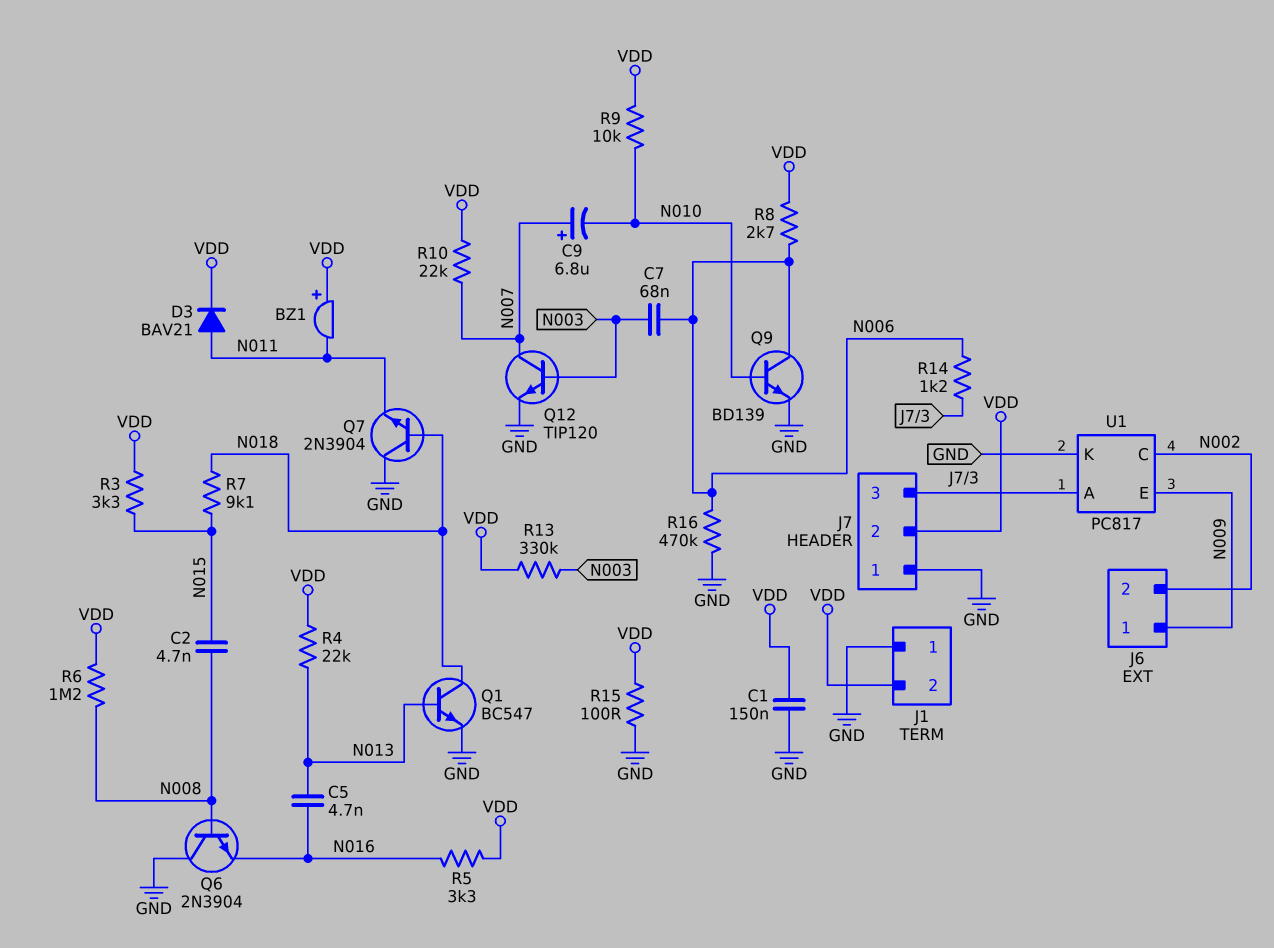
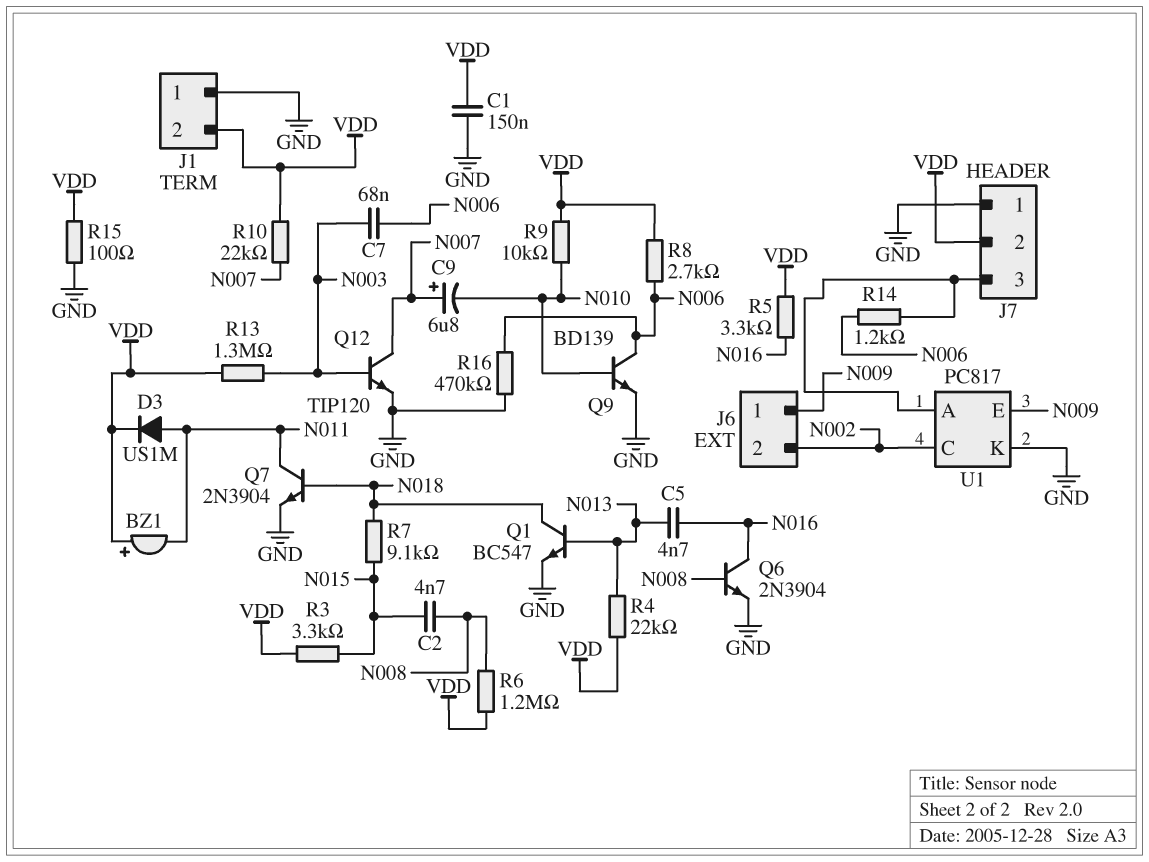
D3: diode BAV21 (A N011, K VDD) -> diode US1M (A N011, K VDD)
Q6: NPN 2N3904 (B N008, C GND, E N016) -> NPN 2N3904 (B N008, C N016, E GND)
Q7: NPN 2N3904 (B N018, C GND, E N011) -> NPN 2N3904 (B N018, C N011, E GND)
R13: 330k (N003, VDD) -> 1.3M (N003, VDD)

